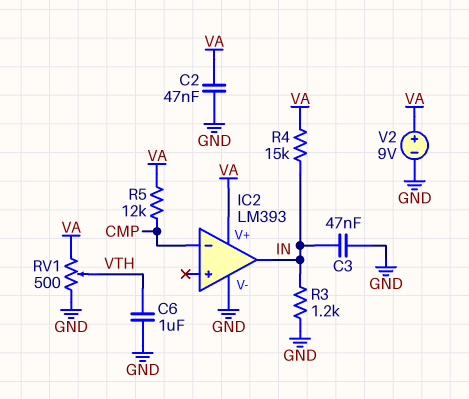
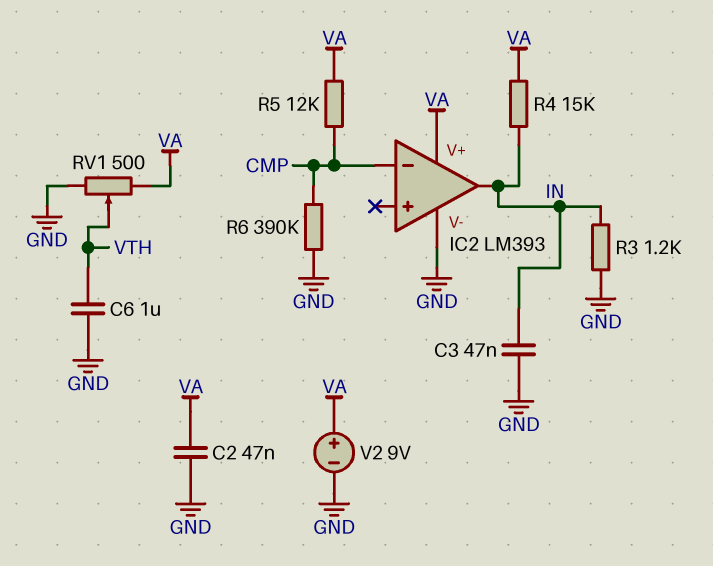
R6: none -> 390k (CMP, GND)

